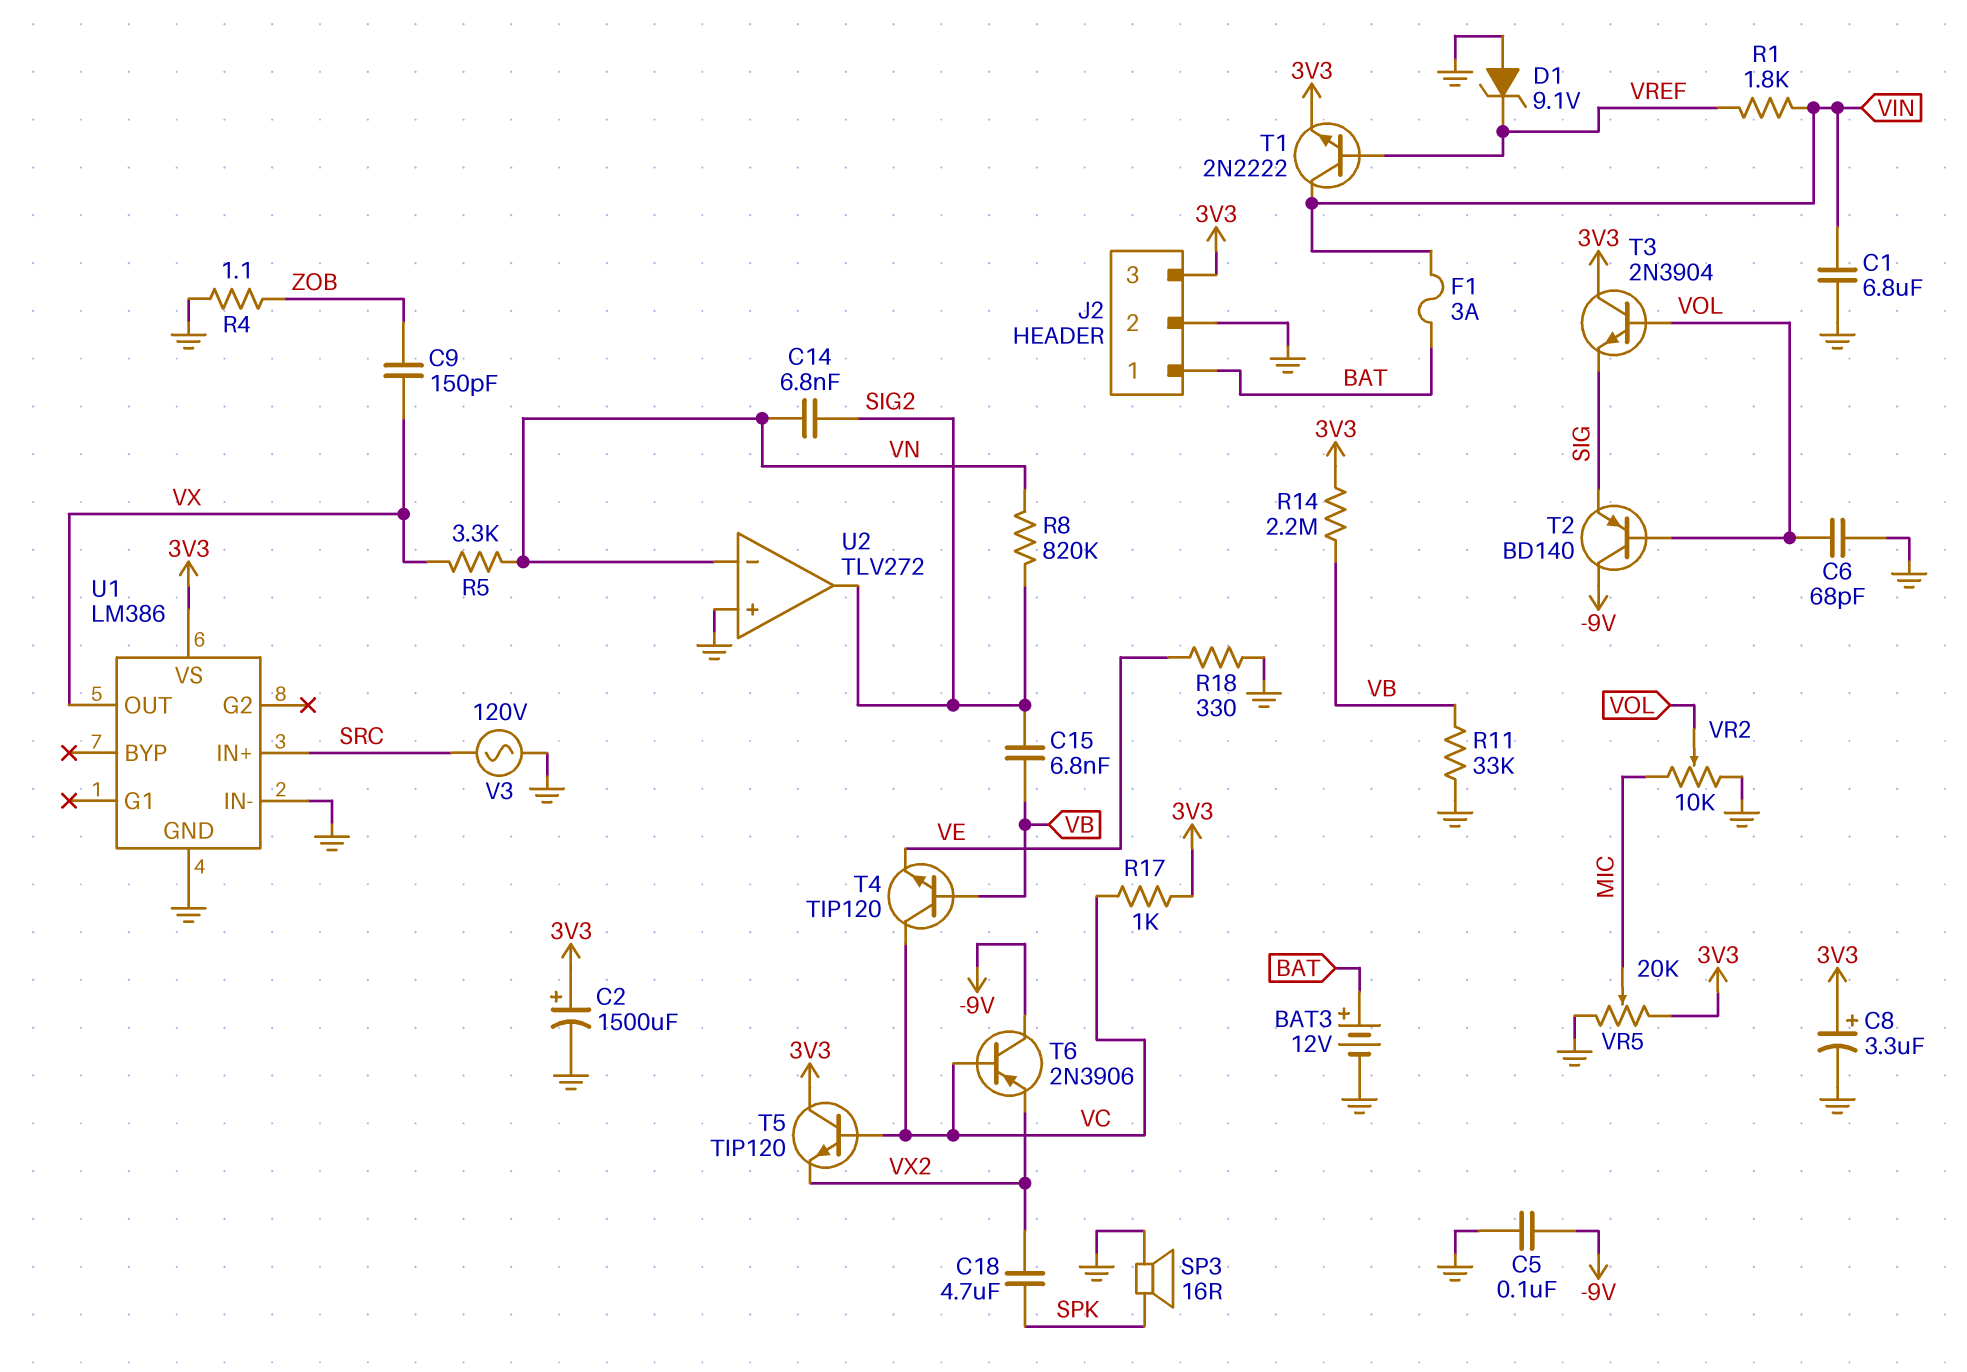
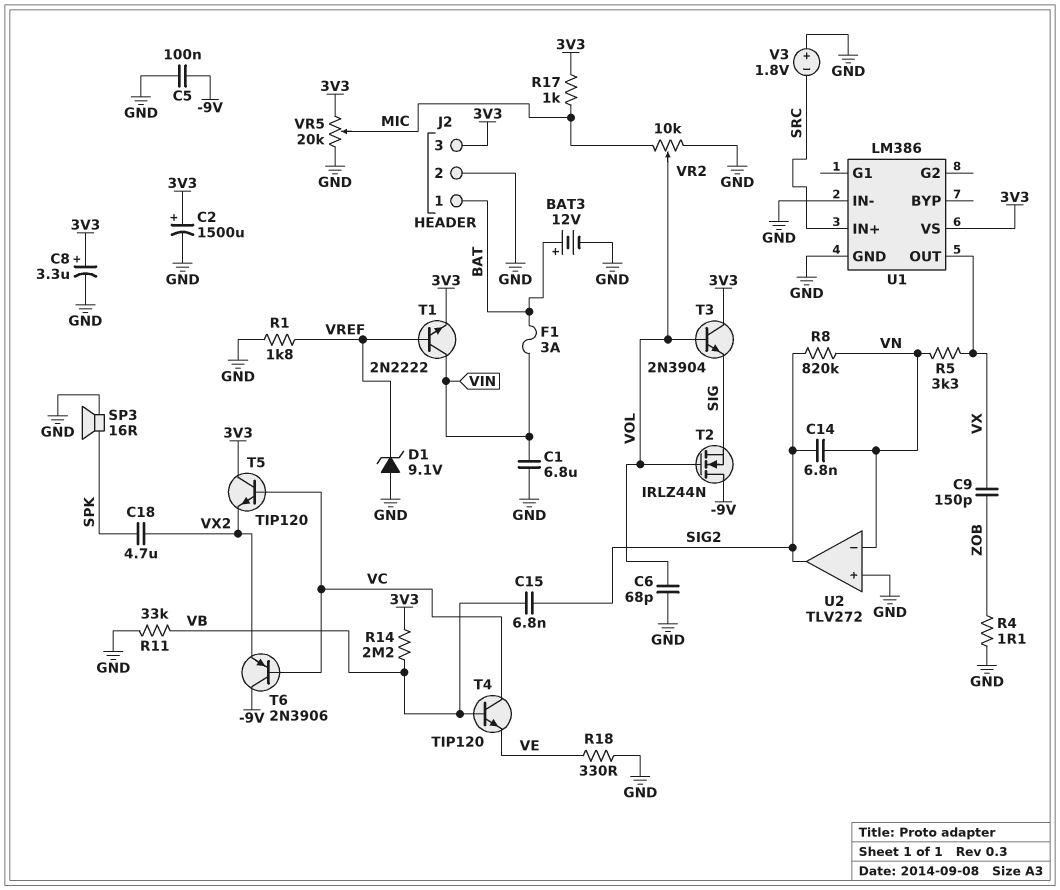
R1: 1.8k (VIN, VREF) -> 1.8k (GND, VREF)
R17: 1k (3V3, VC) -> 1k (3V3, MIC)
T2: PNP BD140 (B VOL, C -9V, E SIG) -> NMOS IRLZ44N (G VOL, D -9V, S SIG)
V3: AC 120V (GND, SRC) -> 1.8V (plus GND, minus SRC)

